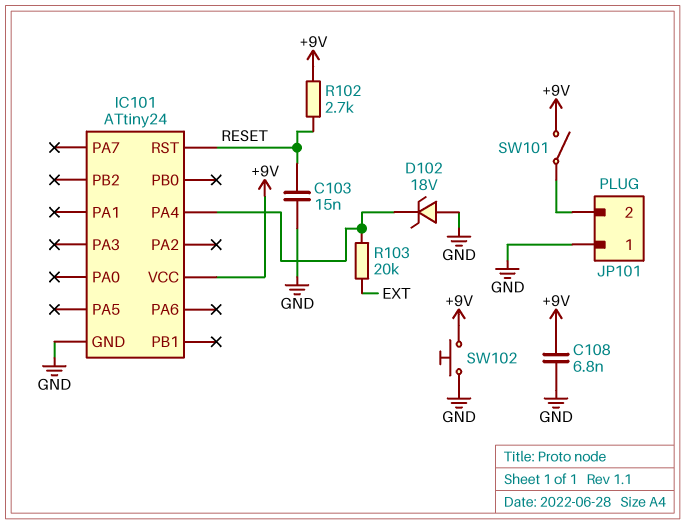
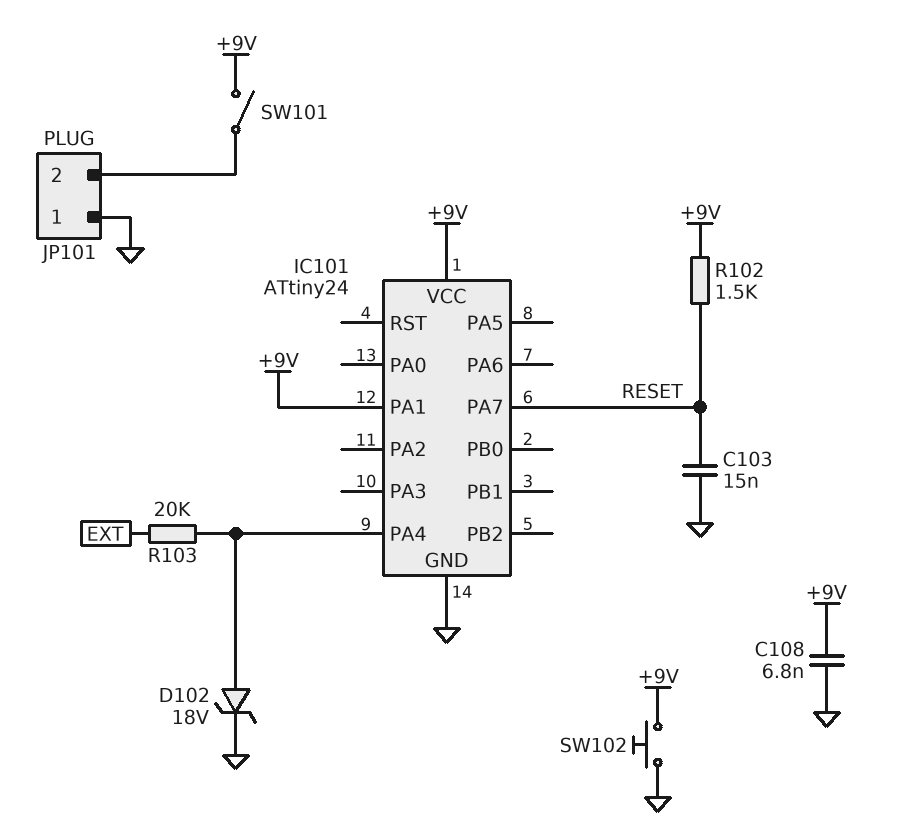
D102: zener 18V (A GND, K IC101/PA4) -> zener 18V (A IC101/PA4, K GND)
IC101 pin PA1: none -> +9V
IC101 pin PA7: none -> RESET
IC101 pin RST: RESET -> none
R102: 2.7k (+9V, RESET) -> 1.5k (+9V, RESET)

